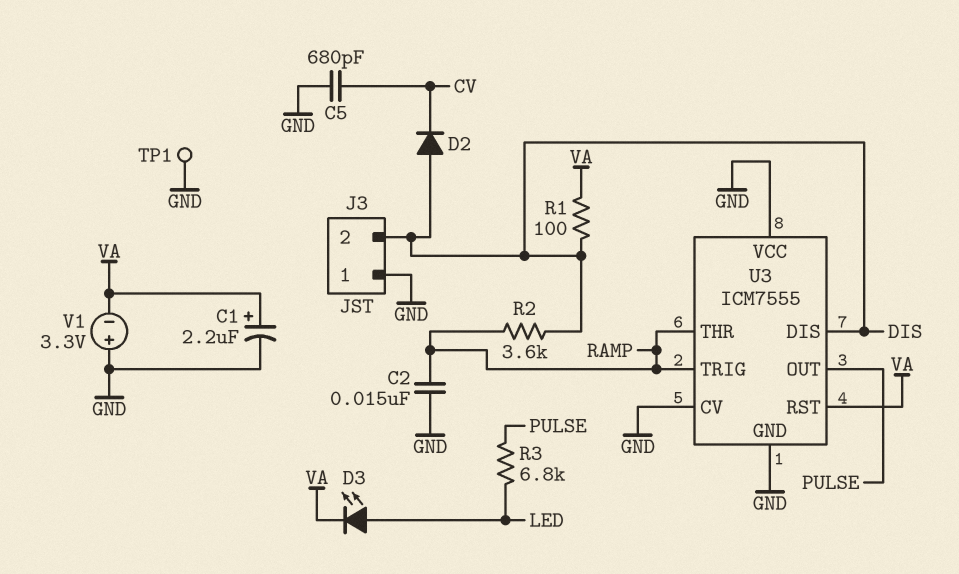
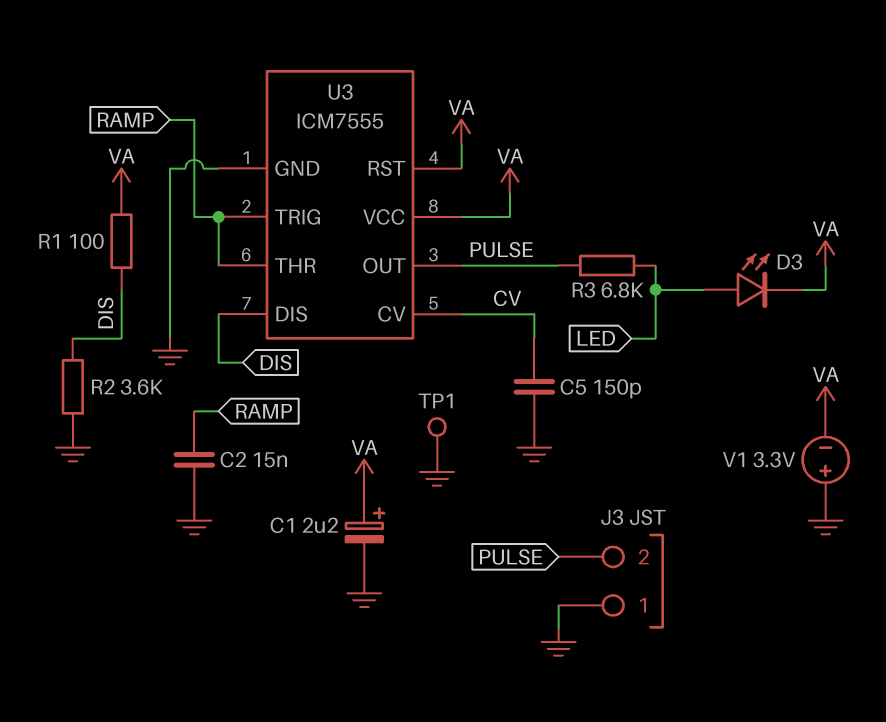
C5: 680pF (CV, GND) -> 150pF (CV, GND)
D2: diode (A DIS, K CV) -> none
J3 pin 2: DIS -> PULSE
R2: 3.6k (DIS, RAMP) -> 3.6k (DIS, GND)
U3 pin CV: GND -> CV
U3 pin VCC: GND -> VA

